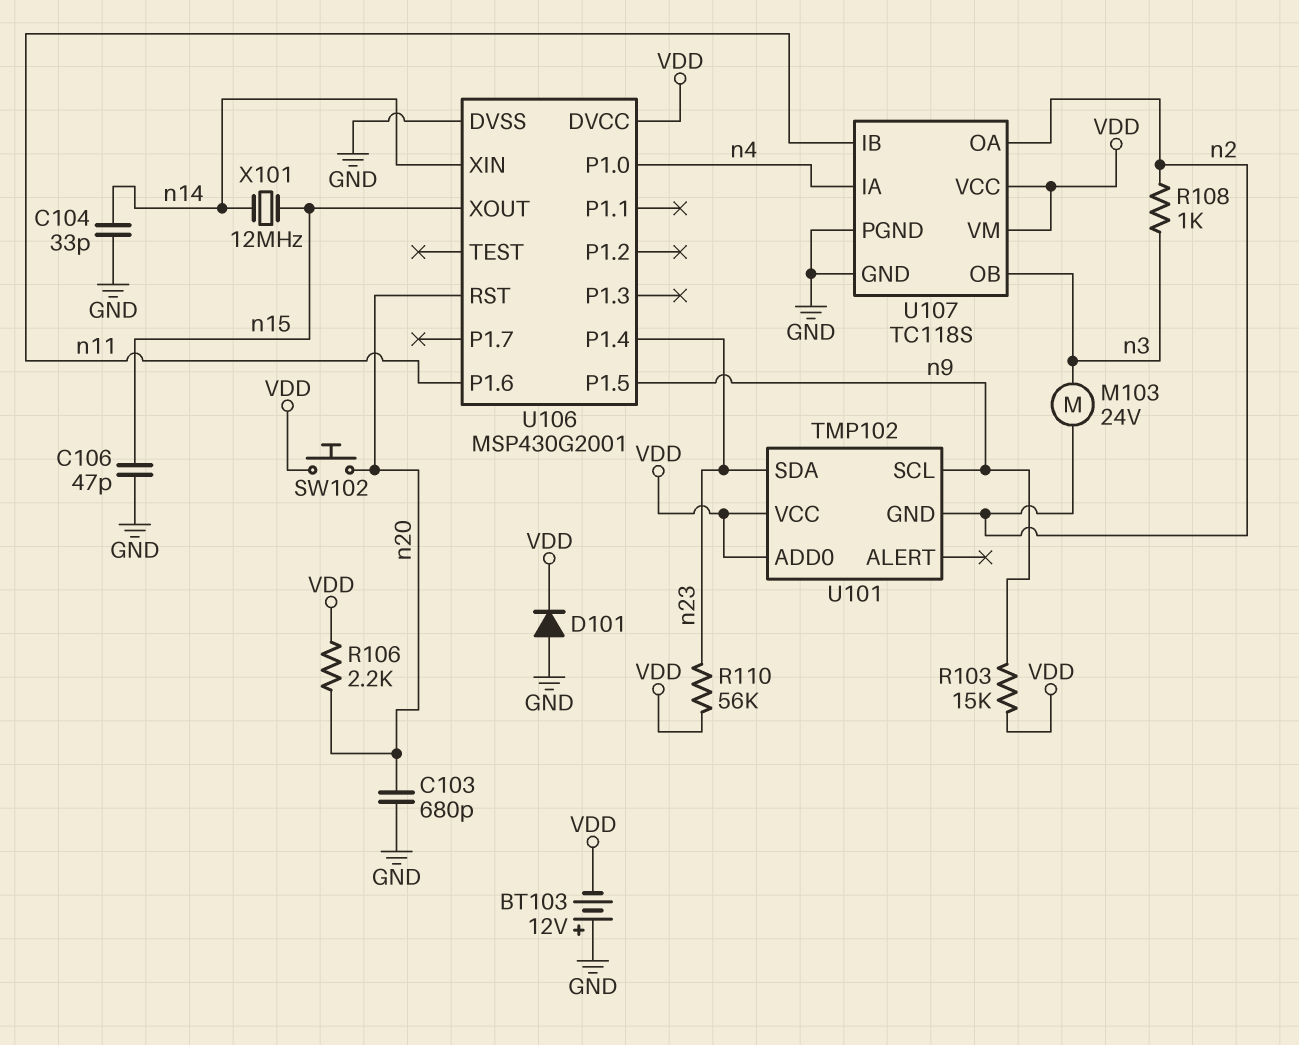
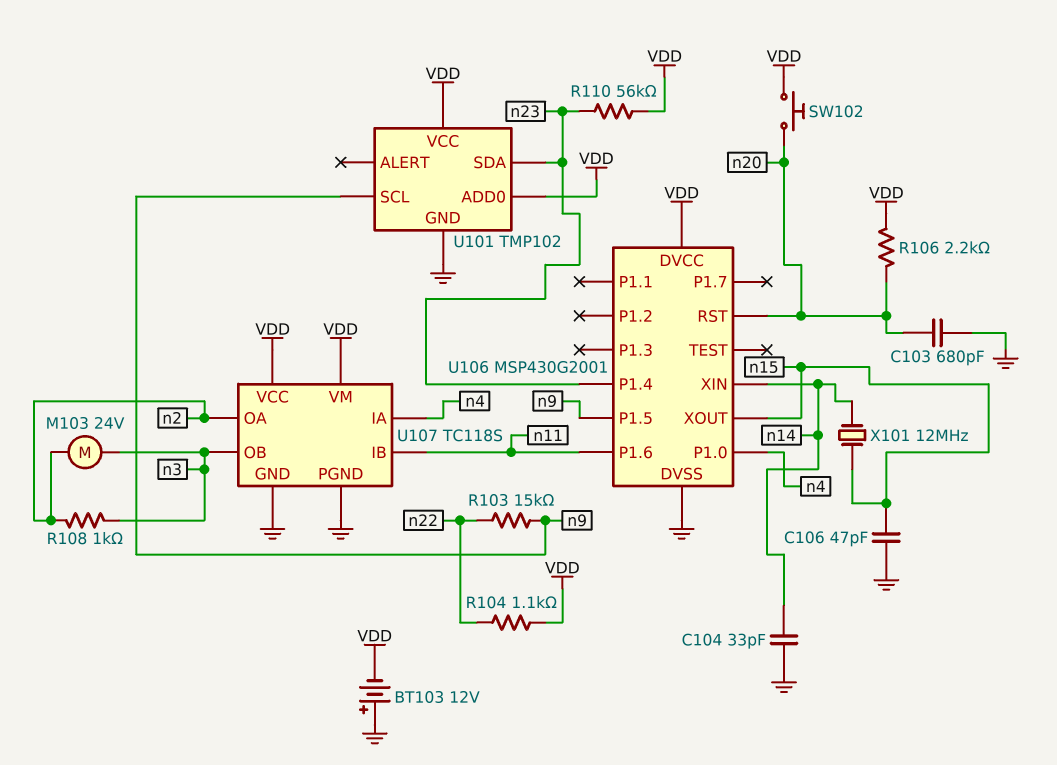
D101: diode (A GND, K VDD) -> none
R103: 15k (VDD, n9) -> 15k (n9, n22)
R104: none -> 1.1k (VDD, n22)
U101 pin GND: n2 -> GND

